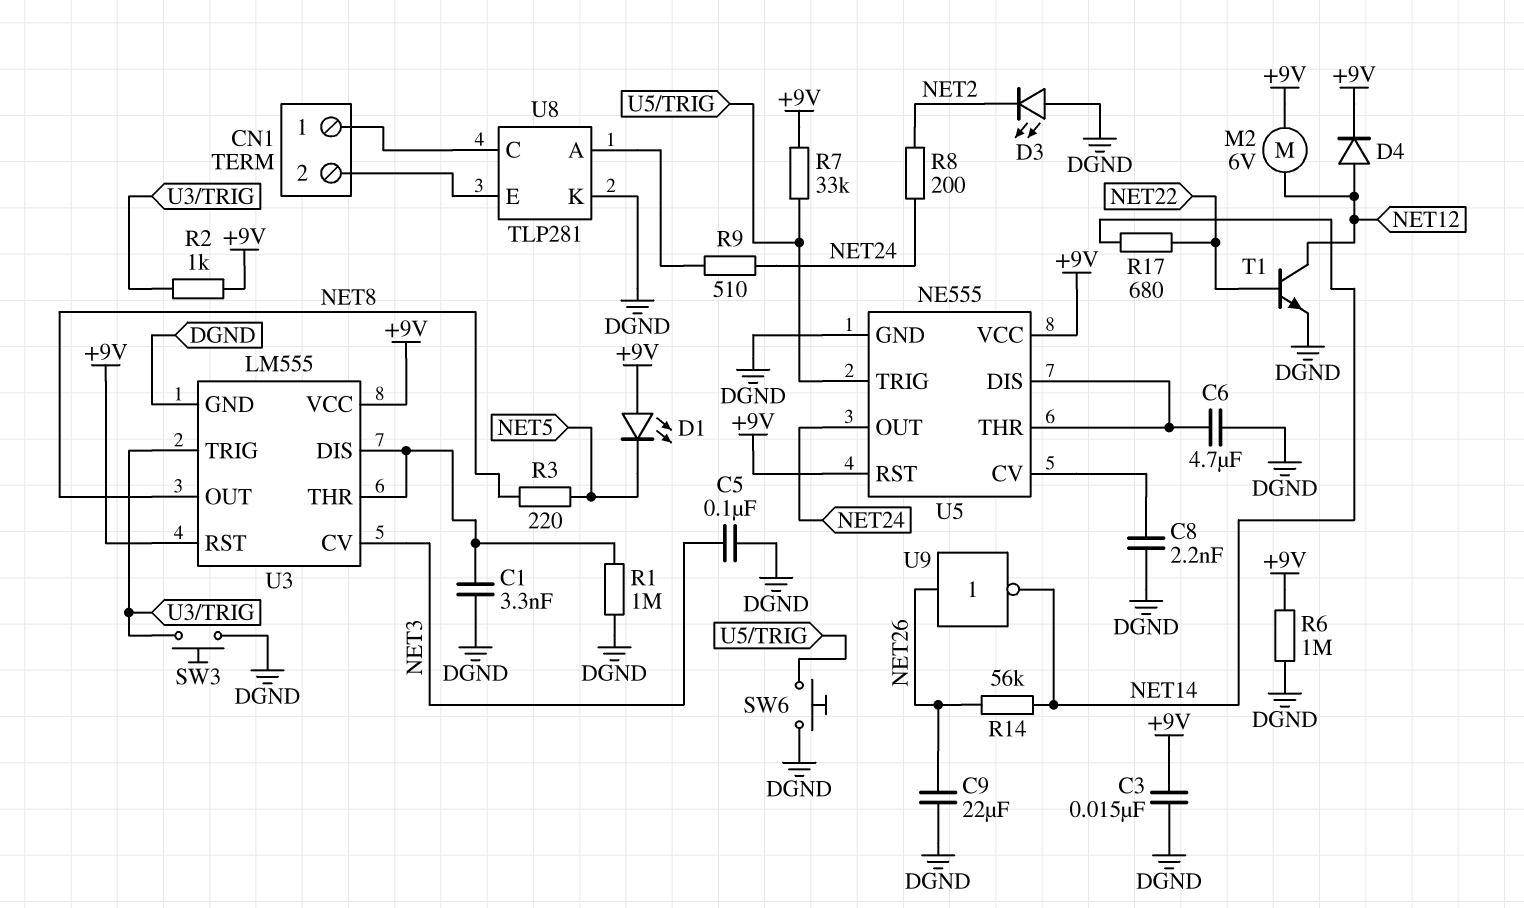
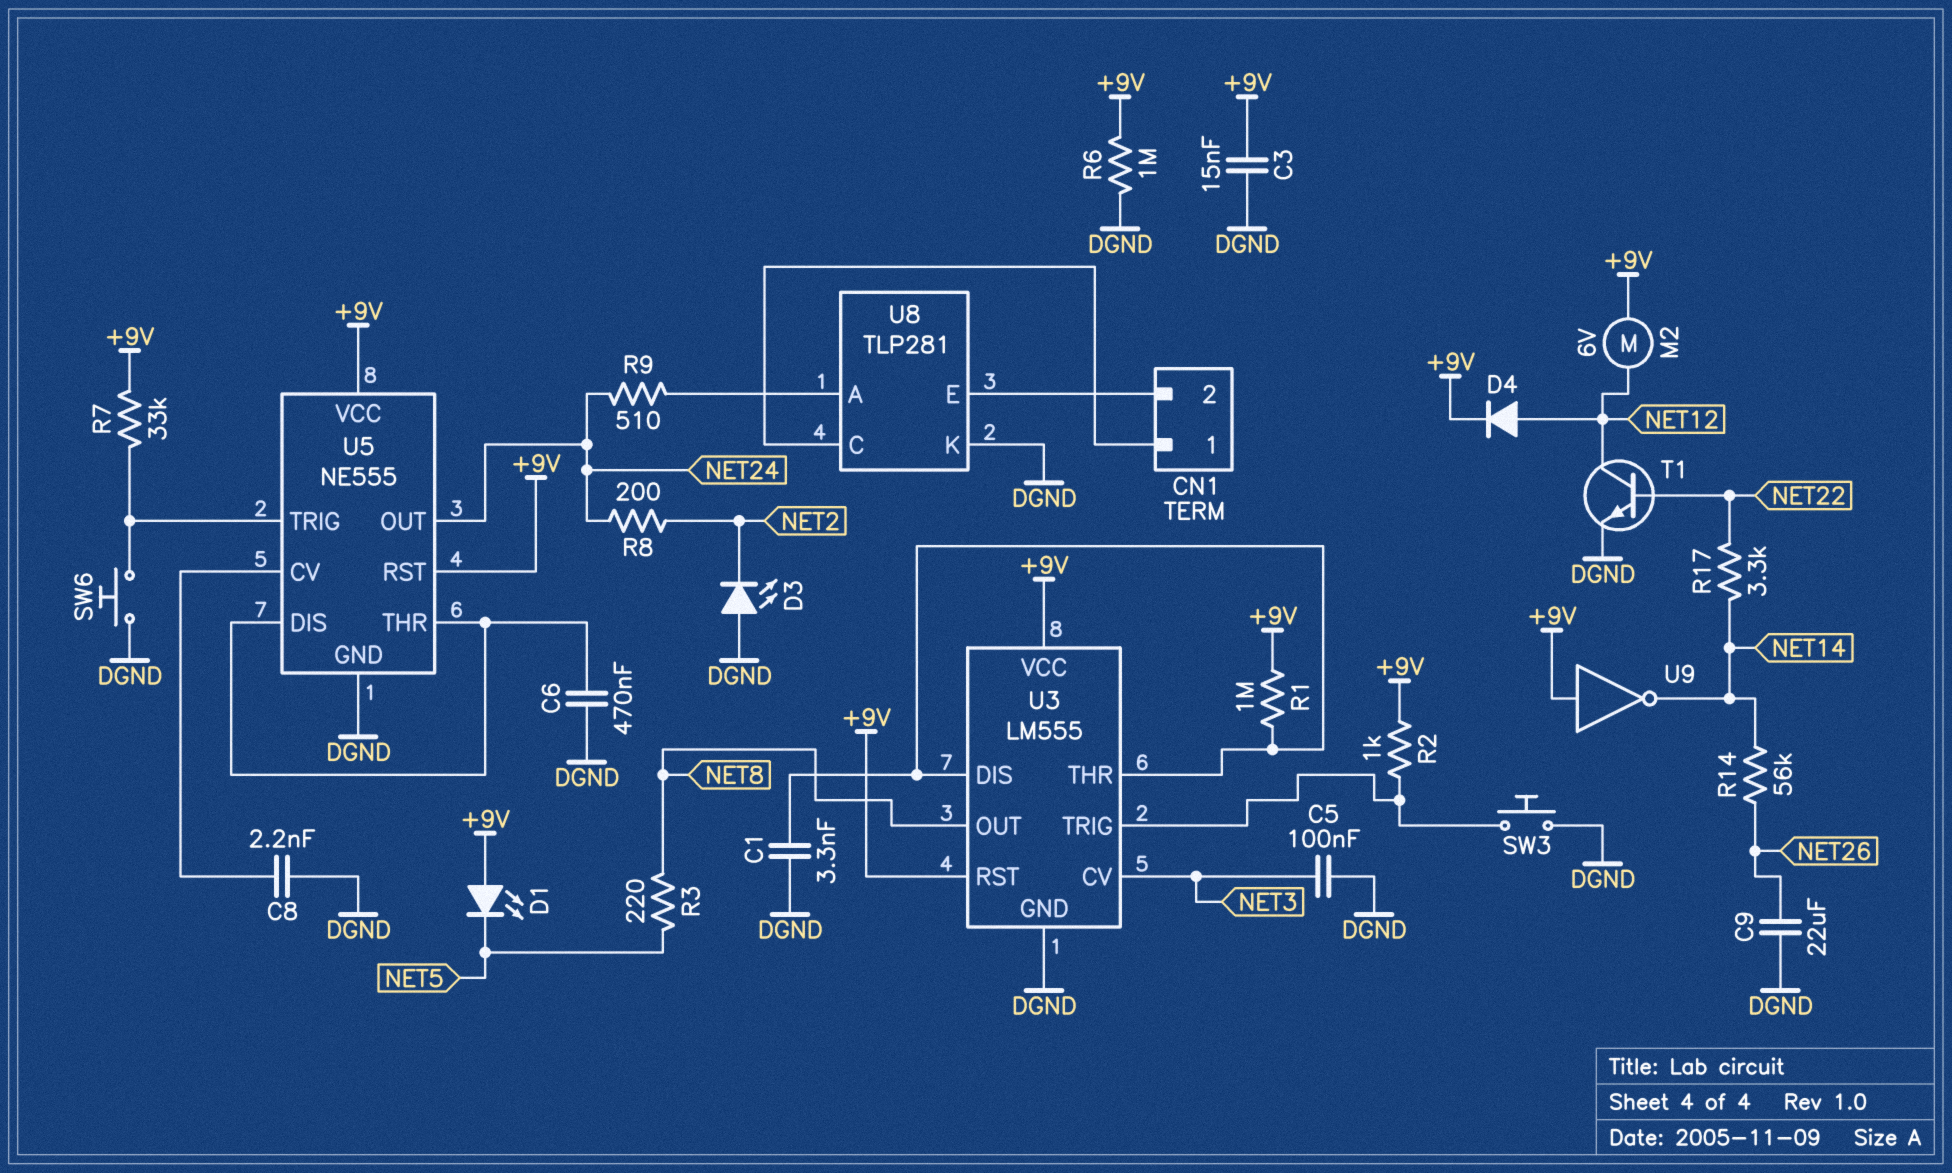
C6: 4.7uF (DGND, U5/DIS) -> 470nF (DGND, U5/DIS)
R1: 1M (DGND, U3/DIS) -> 1M (+9V, U3/DIS)
R17: 680 (NET14, NET22) -> 3.3k (NET14, NET22)
U9: NOT (in NET26, out NET14) -> NOT (in +9V, out NET14)

